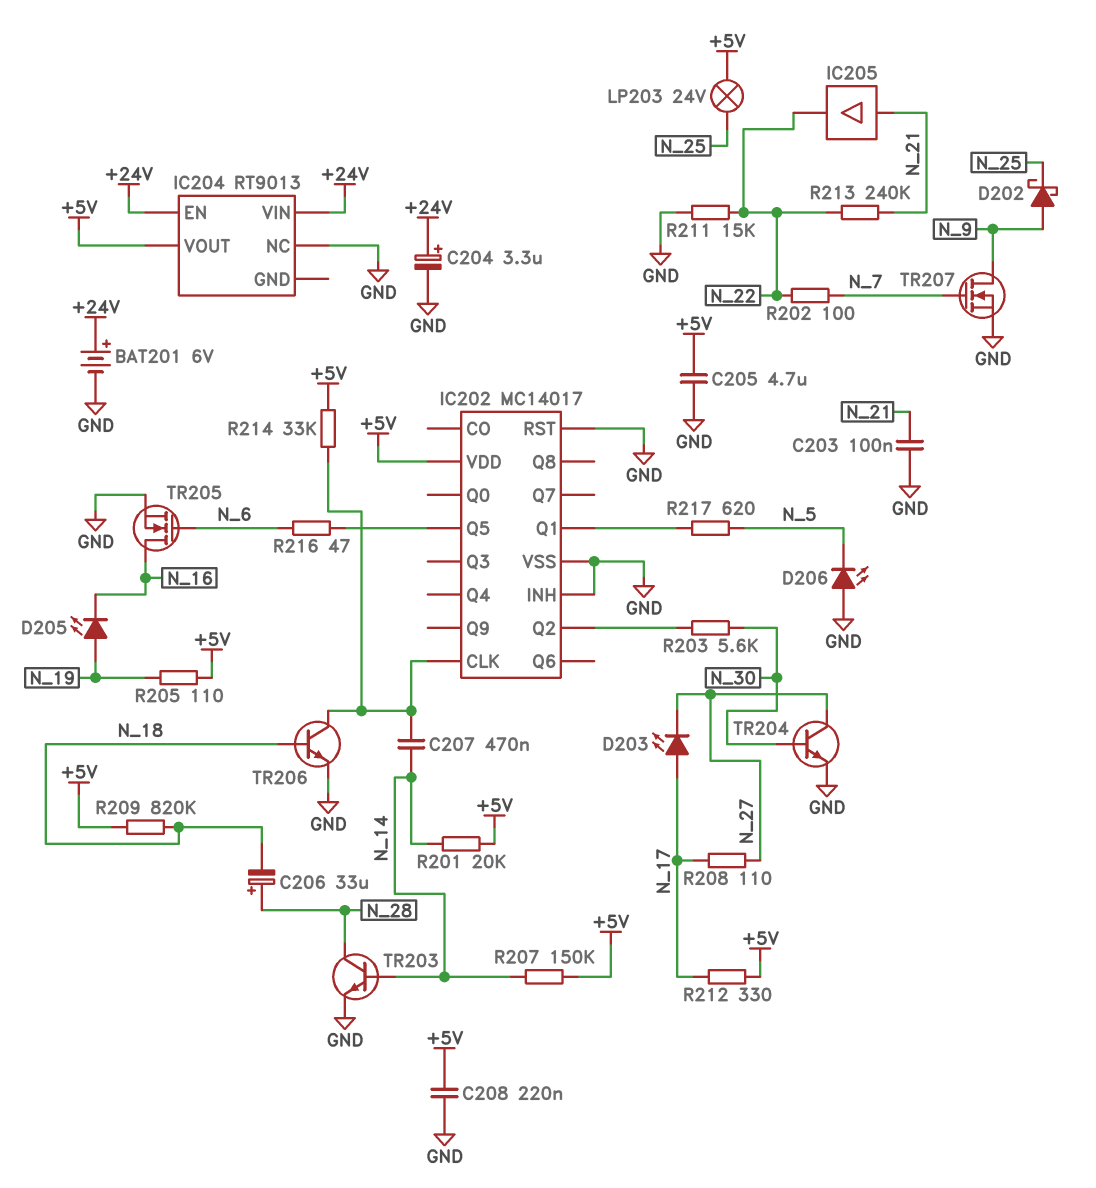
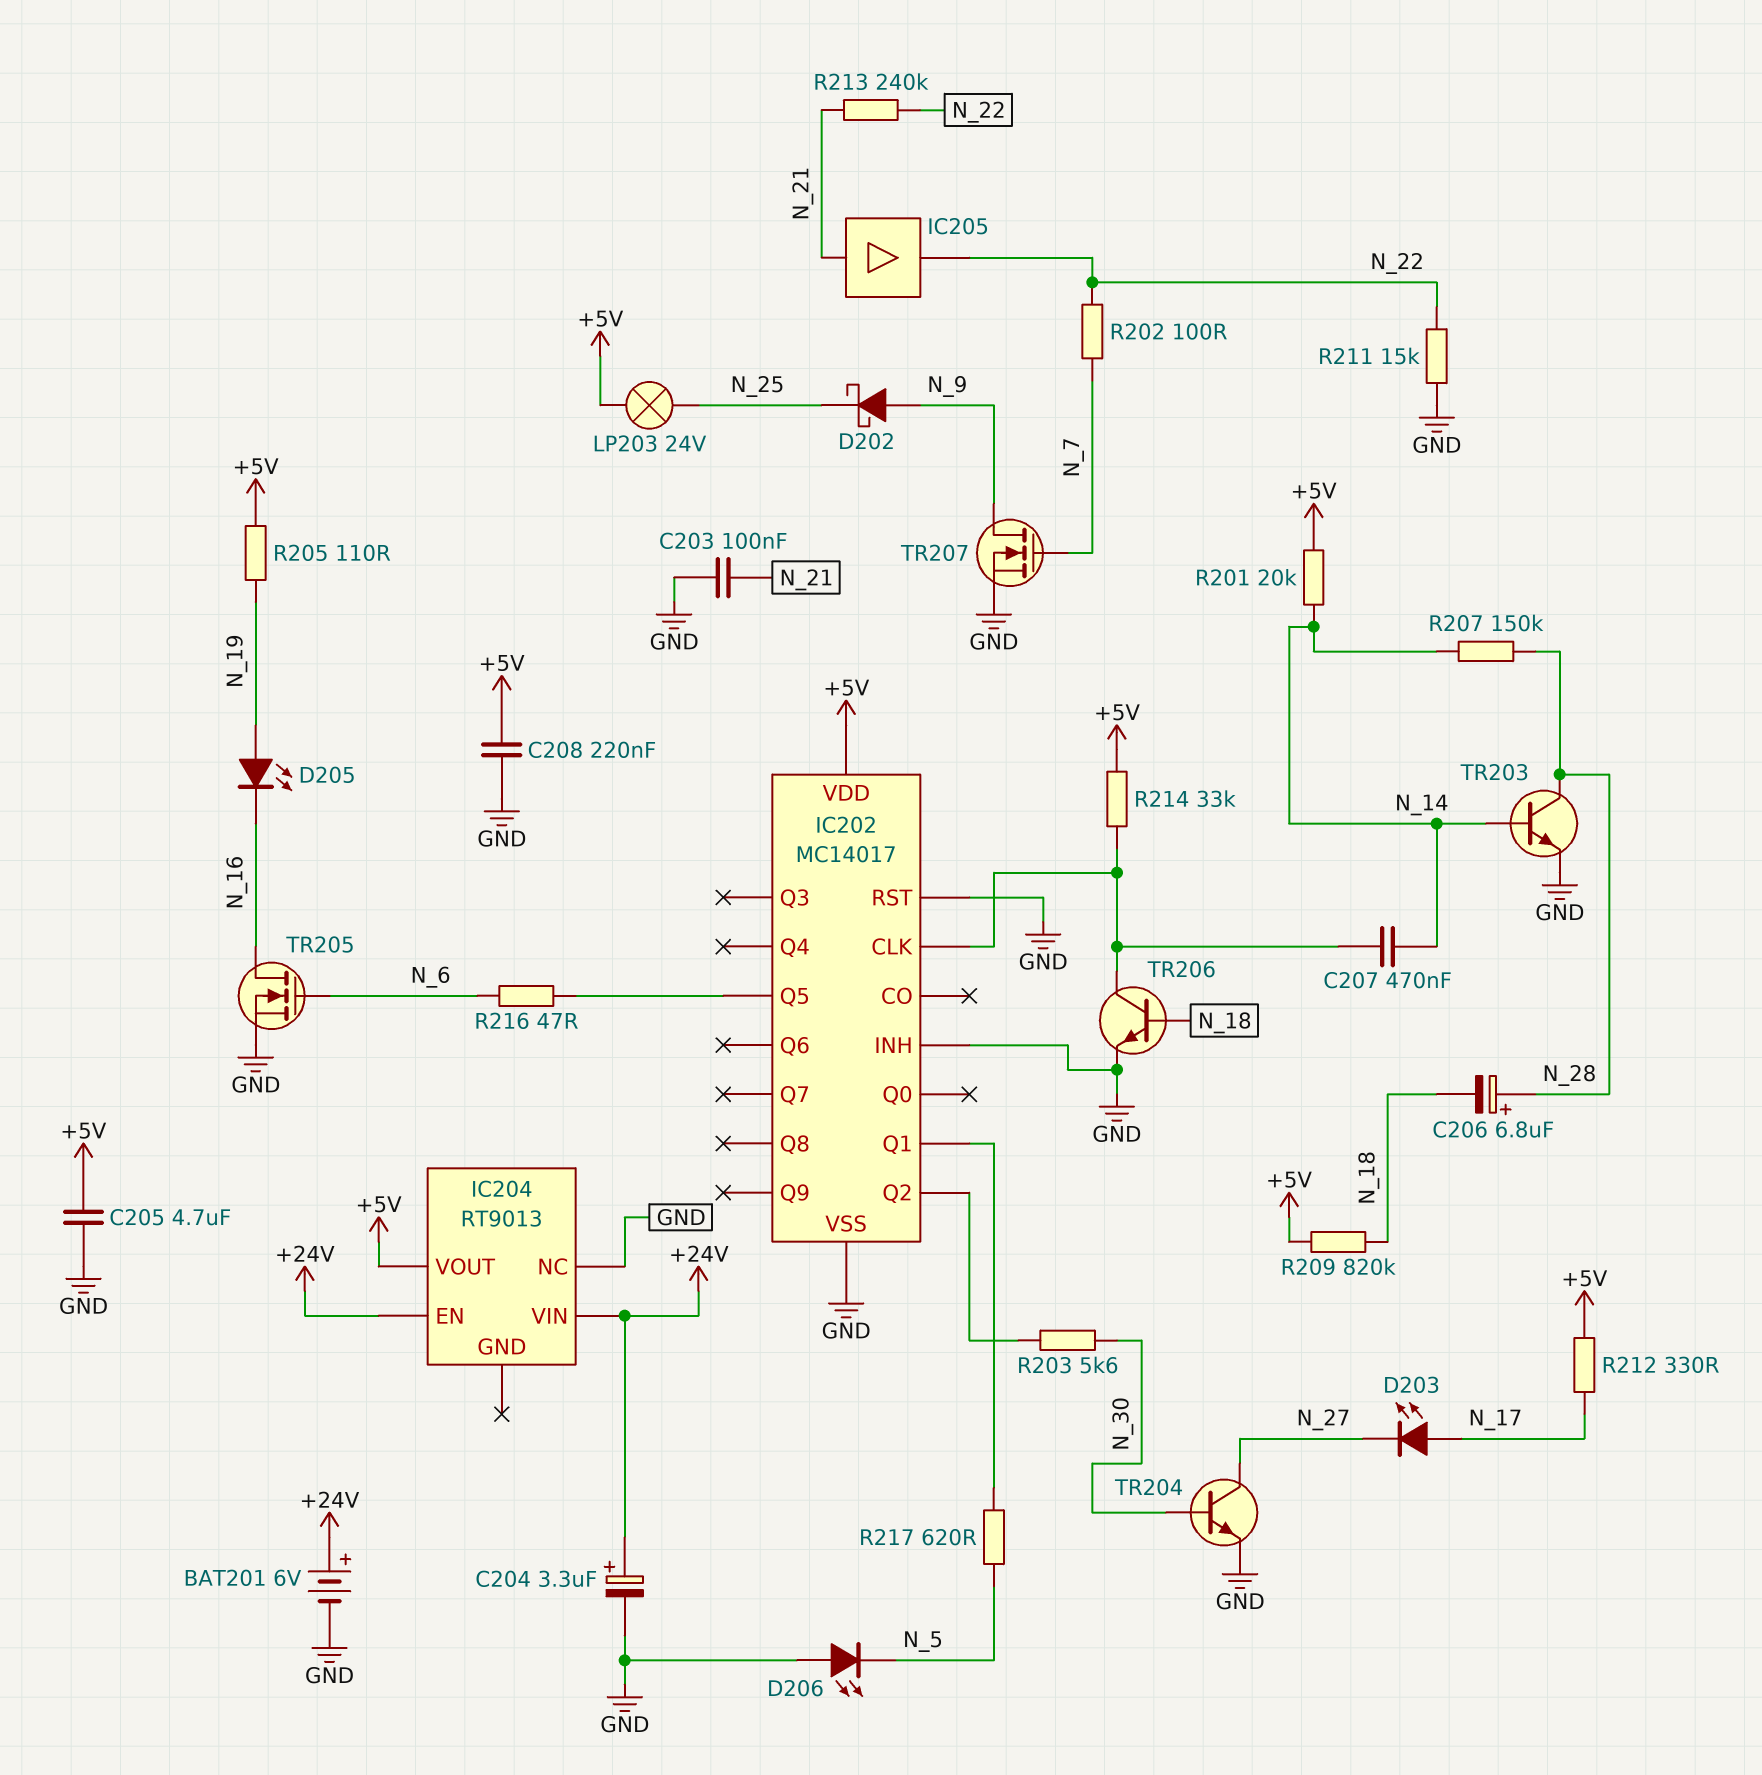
C206: 33uF (plus N_28, minus N_18) -> 6.8uF (plus N_28, minus N_18)
R207: 150k (+5V, N_14) -> 150k (N_14, N_28)
R208: 110 (N_17, N_27) -> none

